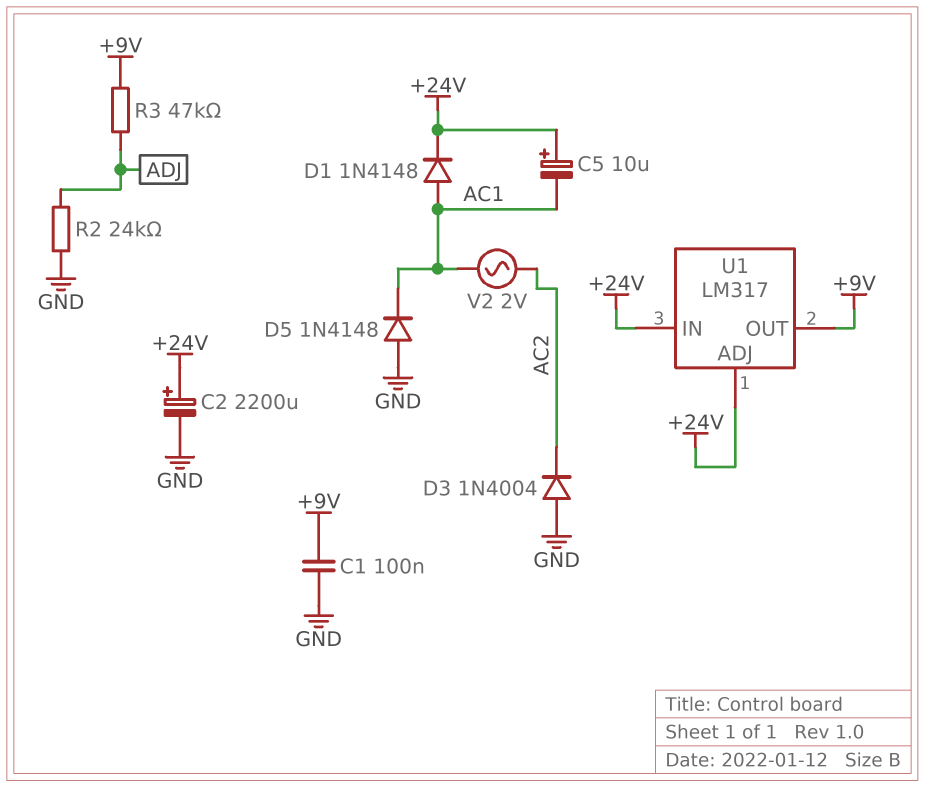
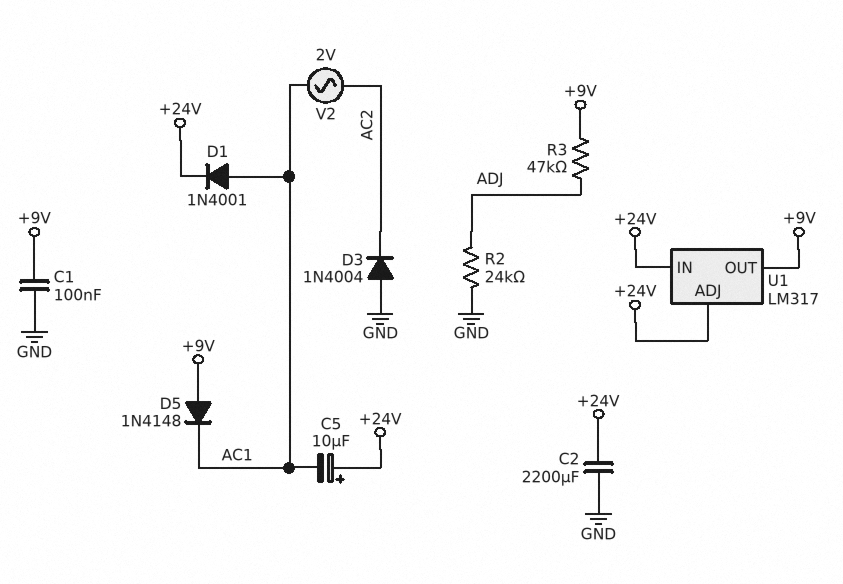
C2: 2200uF (plus +24V, minus GND) -> 2200uF (+24V, GND)
D1: diode 1N4148 (A AC1, K +24V) -> diode 1N4001 (A AC1, K +24V)
D5: diode 1N4148 (A GND, K AC1) -> diode 1N4148 (A +9V, K AC1)

